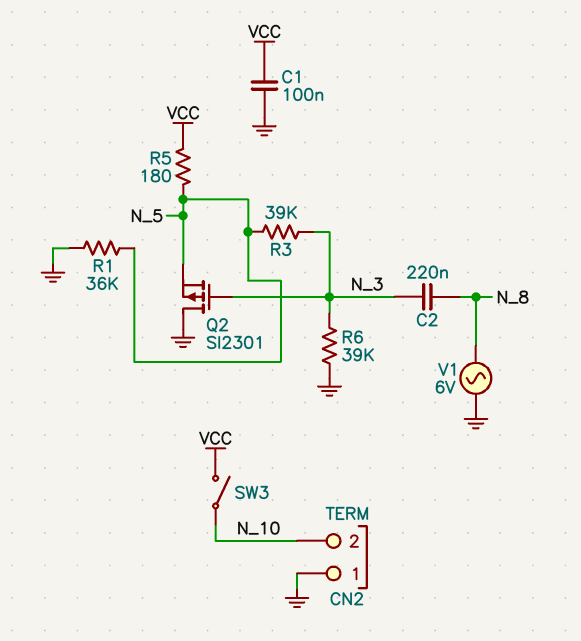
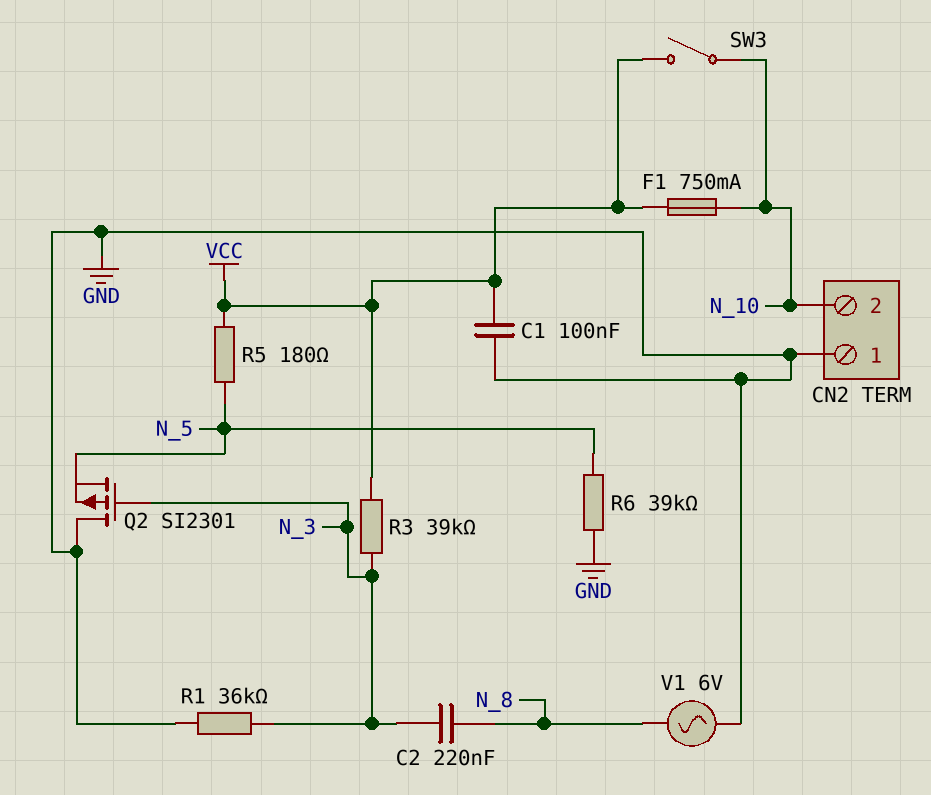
F1: none -> 750mA (N_10, VCC)
R1: 36k (GND, N_5) -> 36k (GND, N_3)
R3: 39k (N_3, N_5) -> 39k (N_3, VCC)
R6: 39k (GND, N_3) -> 39k (GND, N_5)

